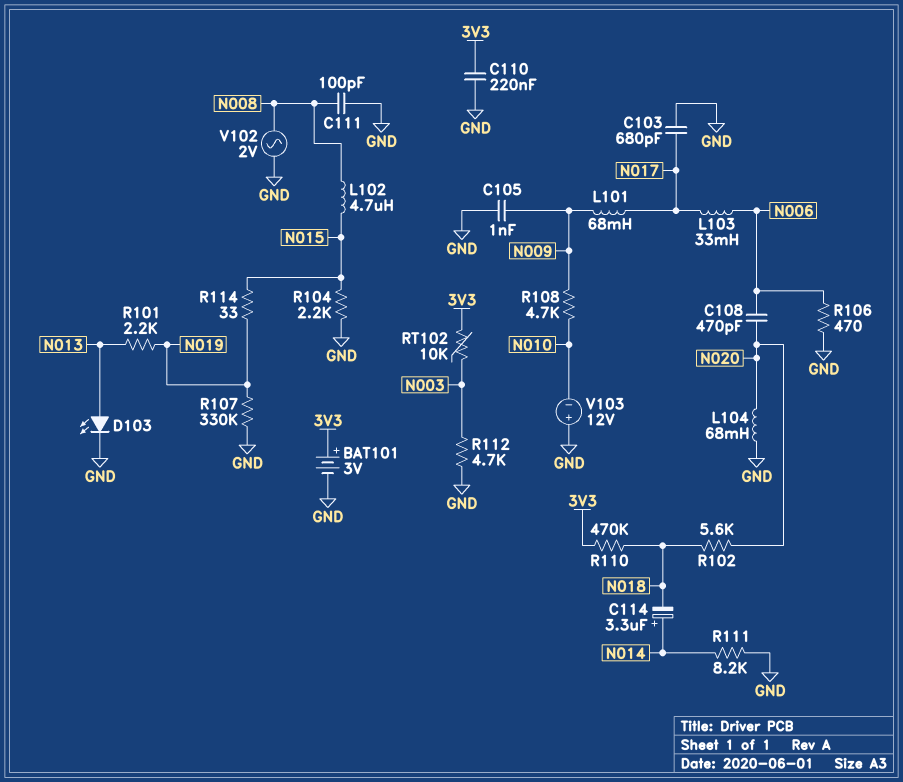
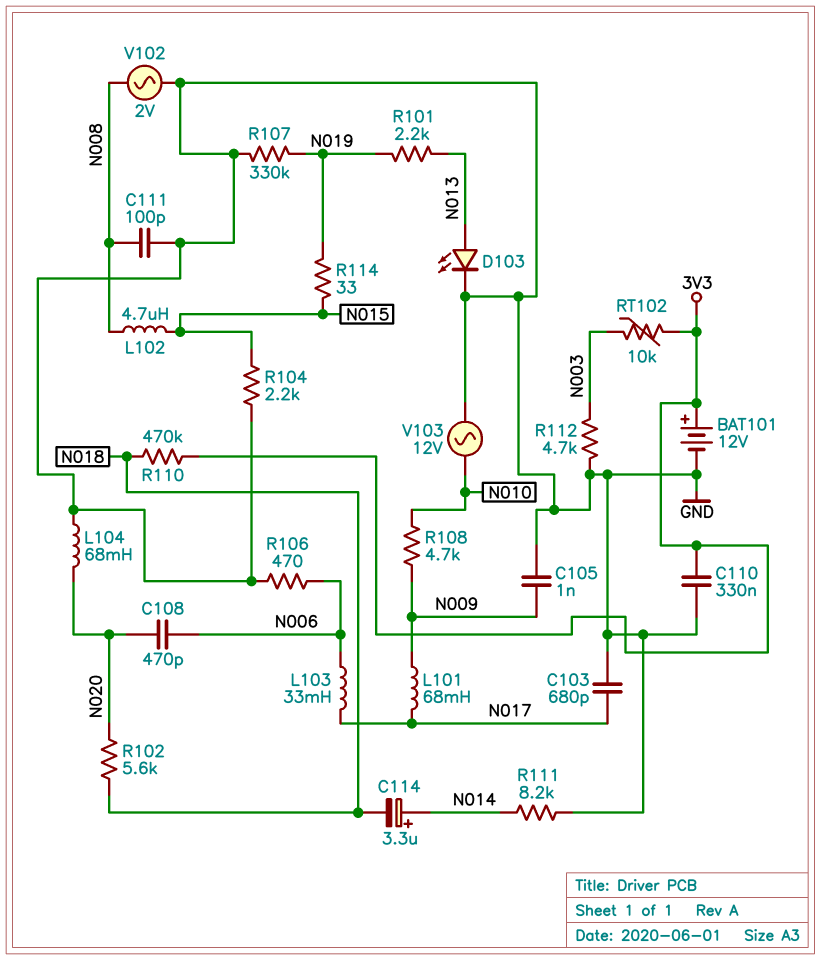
BAT101: 3V (plus 3V3, minus GND) -> 12V (plus 3V3, minus GND)
C110: 220nF (3V3, GND) -> 330nF (3V3, GND)
V103: 12V (plus GND, minus N010) -> AC 12V (GND, N010)

